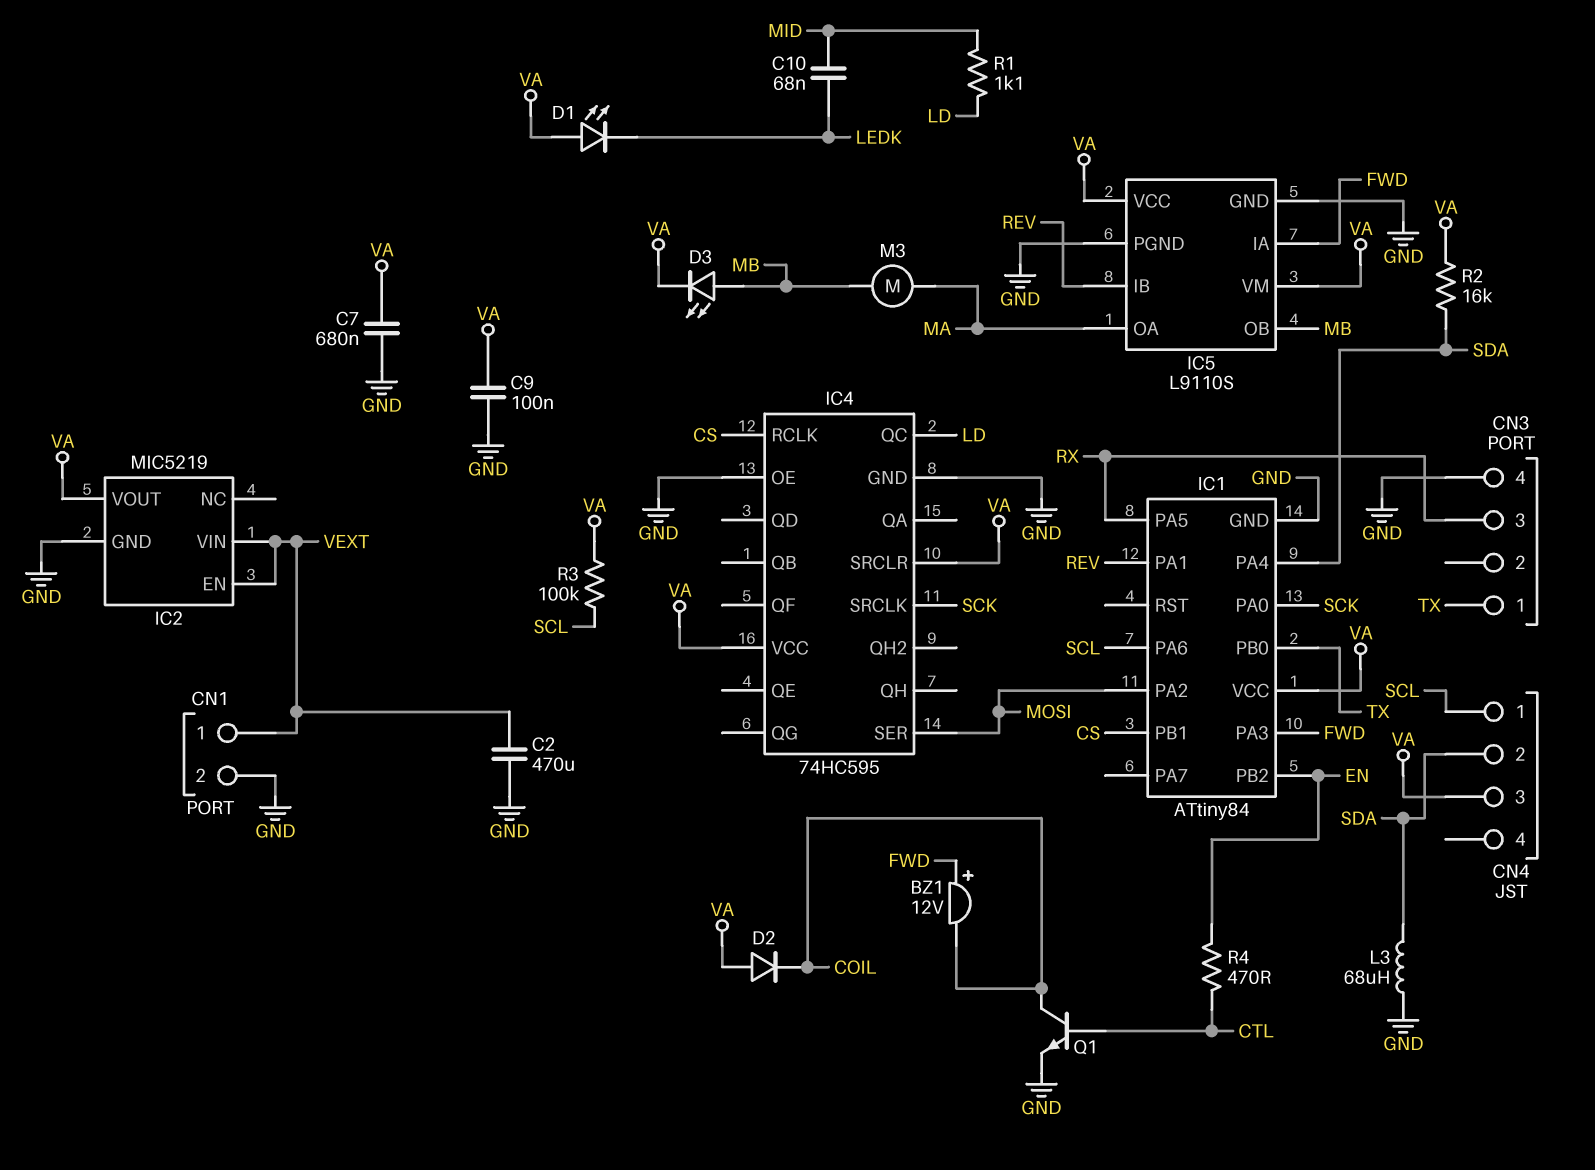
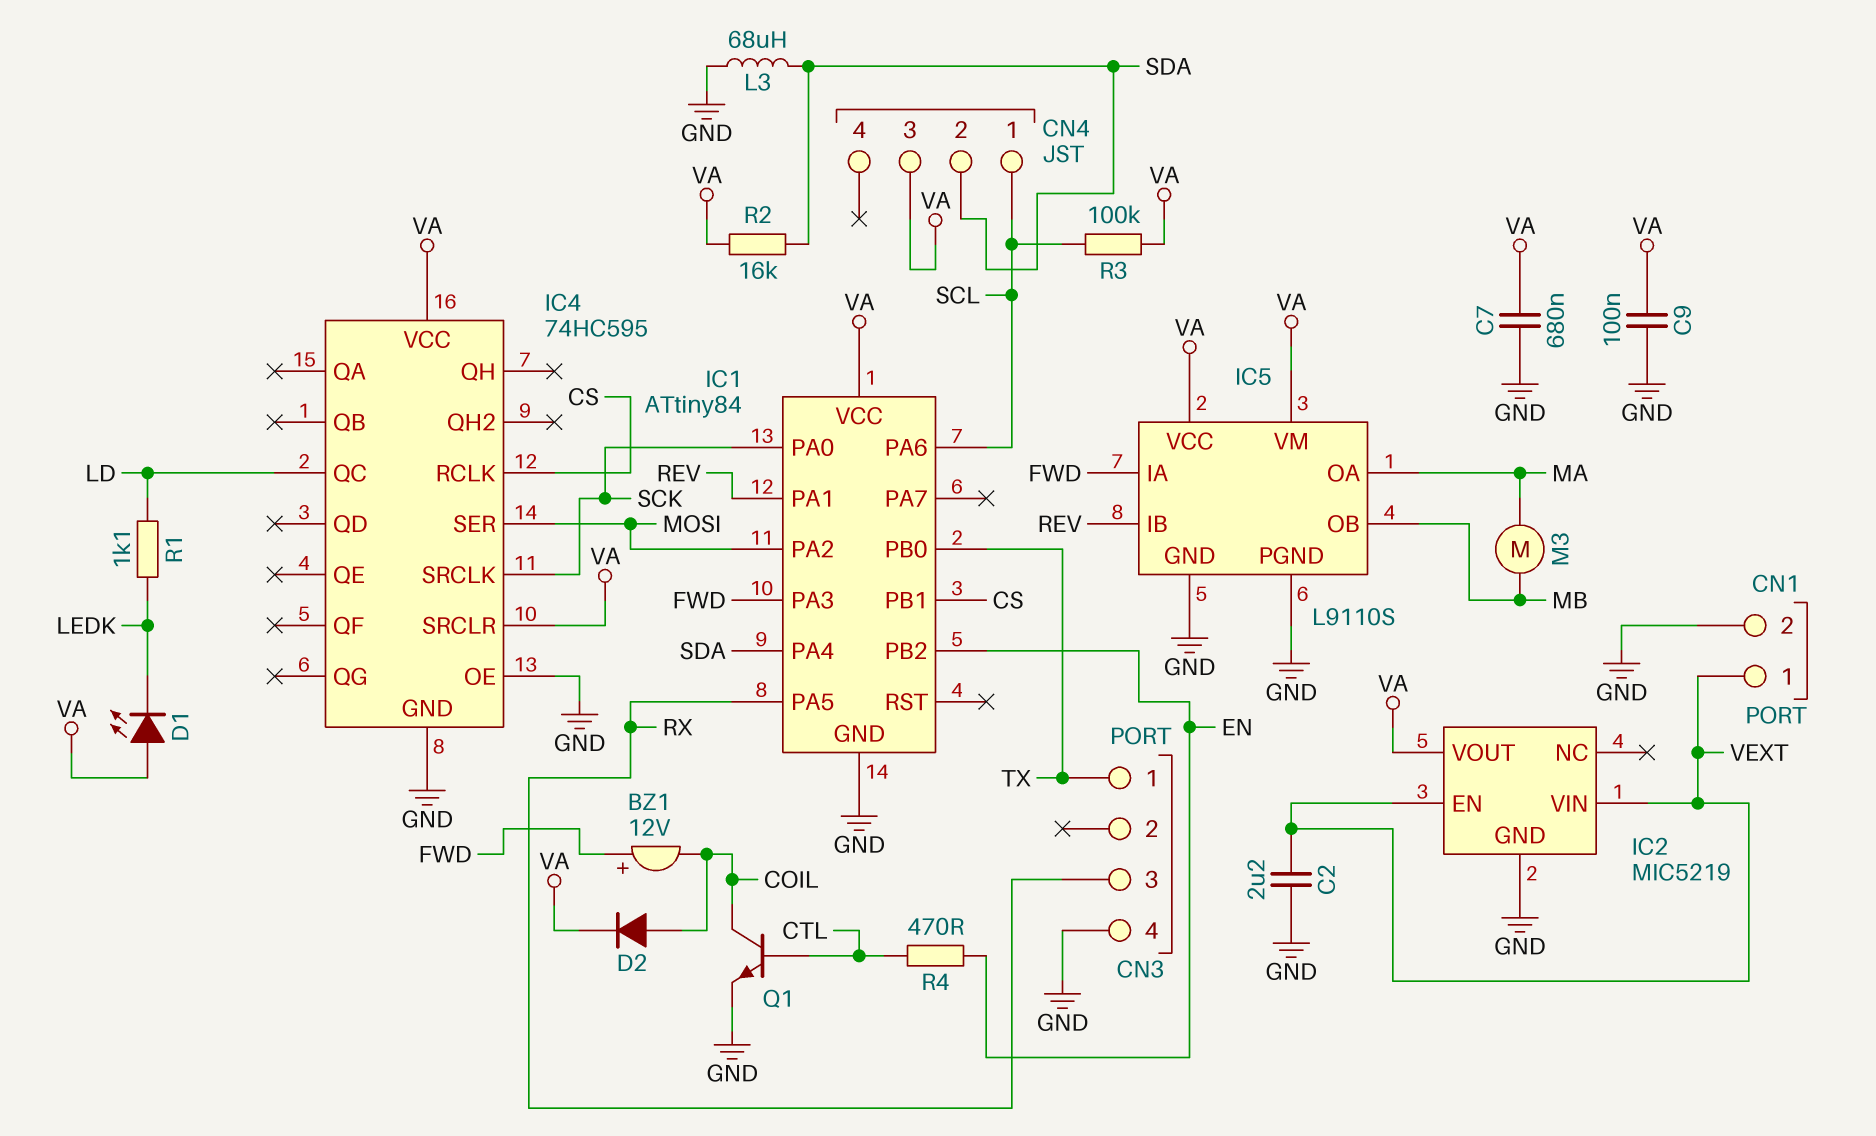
C2: 470uF (GND, VEXT) -> 2.2uF (GND, VEXT)
C10: 68nF (LEDK, MID) -> none
D2: diode (A VA, K COIL) -> diode (A COIL, K VA)
D3: LED (A MB, K VA) -> none
R1: 1.1k (LD, MID) -> 1.1k (LD, LEDK)

